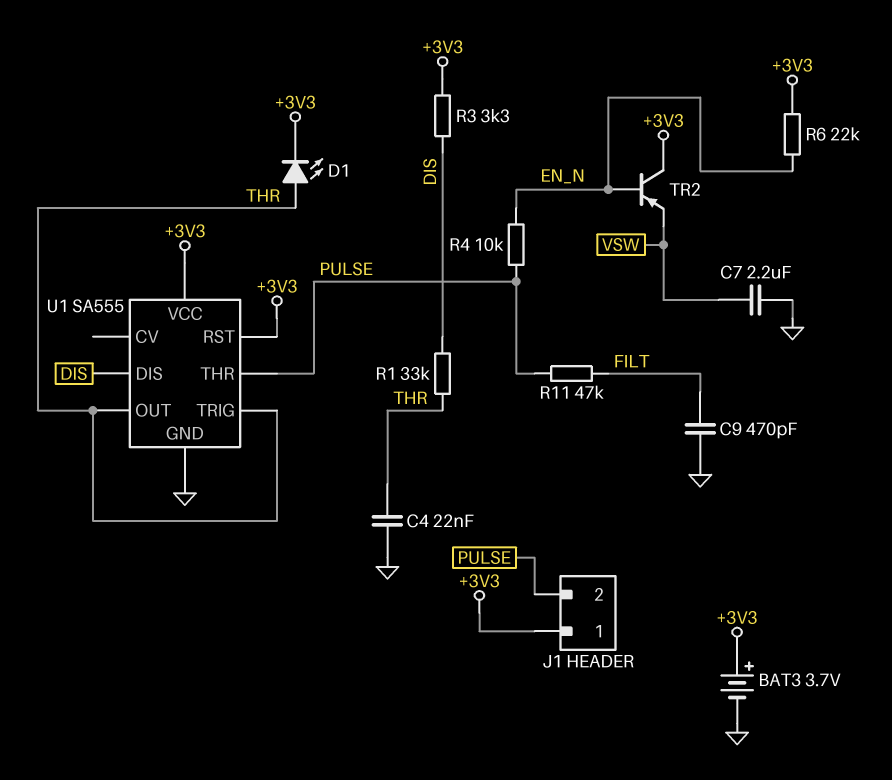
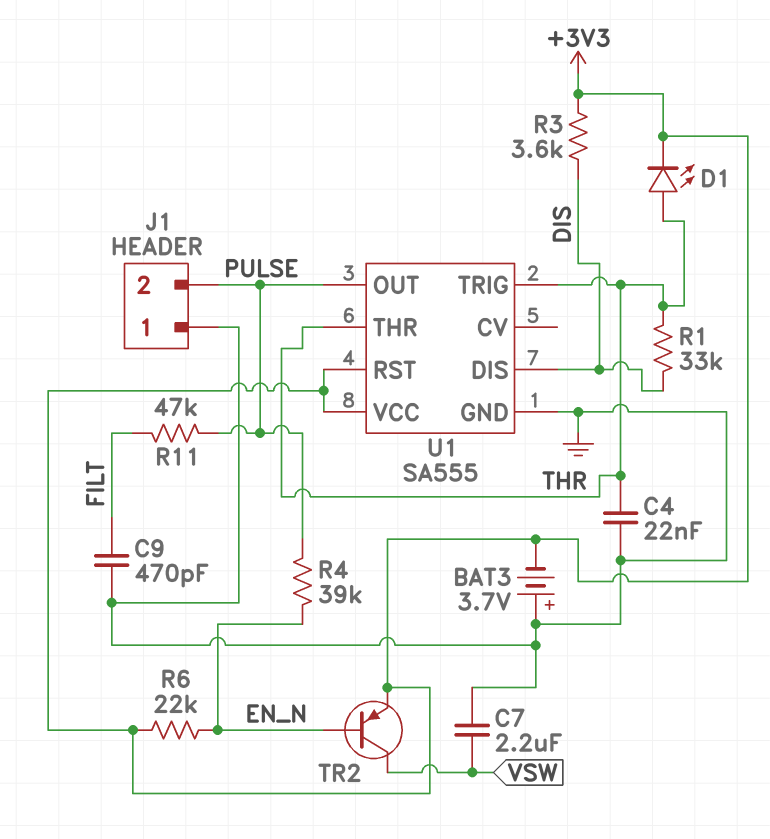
BAT3: 3.7V (plus +3V3, minus GND) -> 3.7V (plus GND, minus +3V3)
J1 pin 1: +3V3 -> GND
R3: 3.3k (+3V3, DIS) -> 3.6k (+3V3, DIS)
R4: 10k (EN_N, PULSE) -> 39k (EN_N, PULSE)
TR2: PNP (B EN_N, C +3V3, E VSW) -> PNP (B EN_N, C VSW, E +3V3)
U1 pin OUT: THR -> PULSE
U1 pin THR: PULSE -> THR

